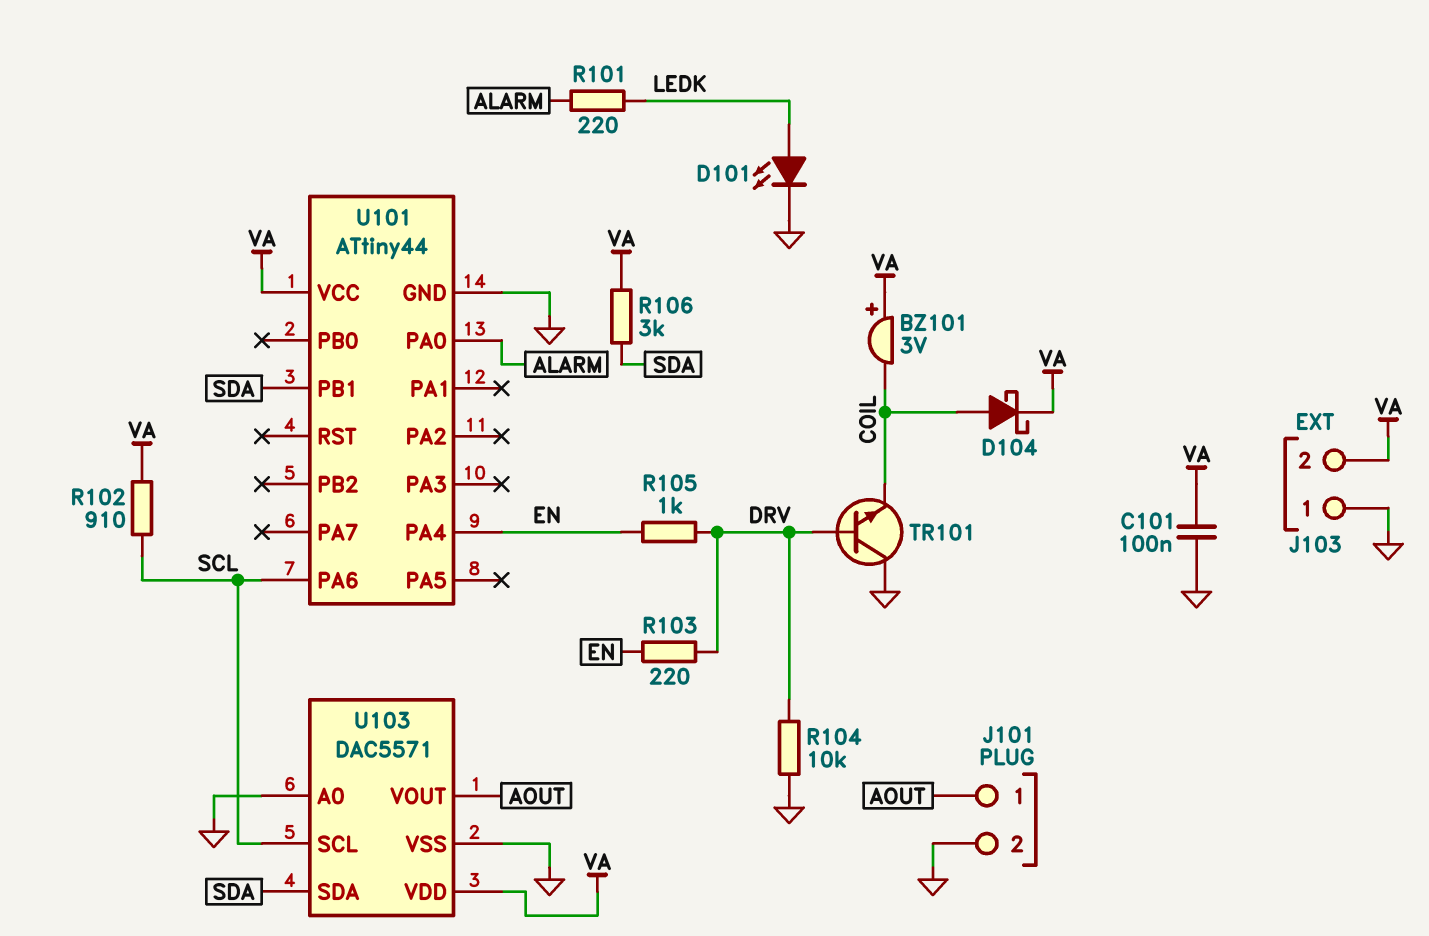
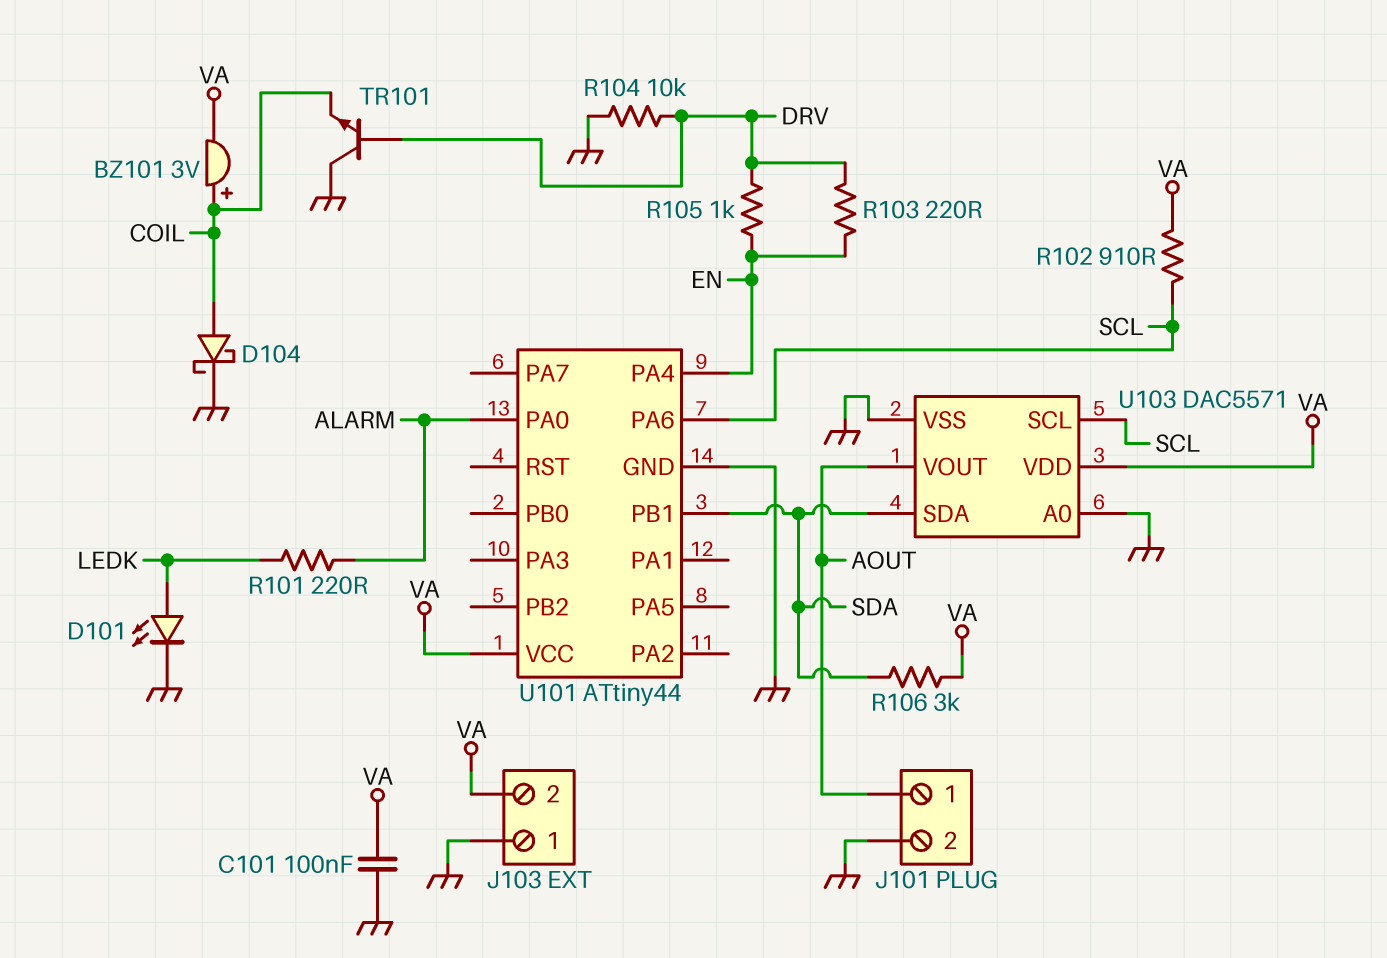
BZ101: buzzer 3V (plus VA, minus COIL) -> buzzer 3V (plus COIL, minus VA)
D104: schottky (A COIL, K VA) -> schottky (A COIL, K GND)

